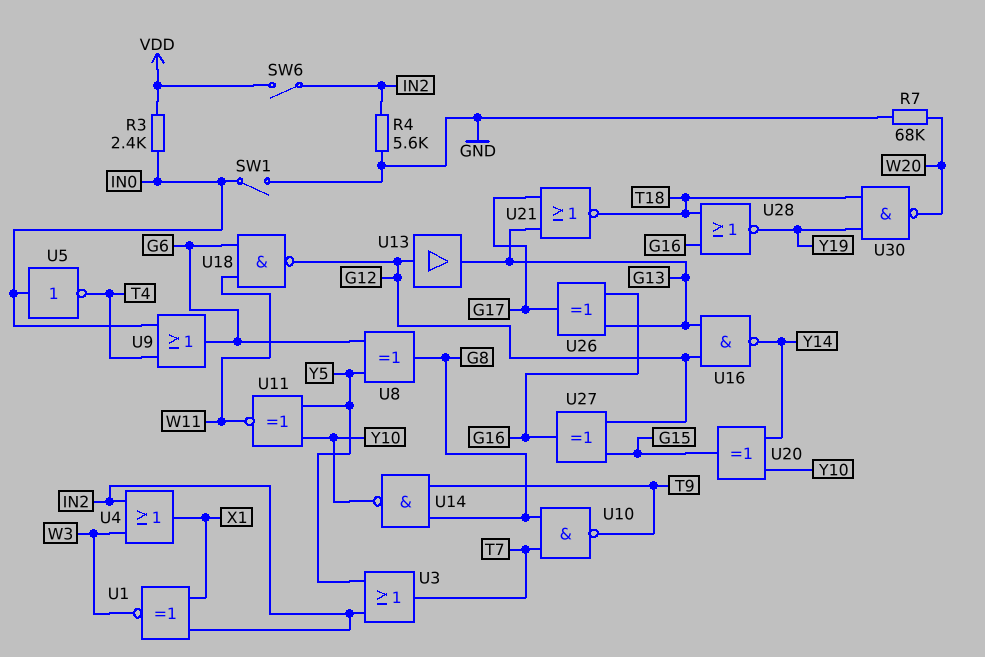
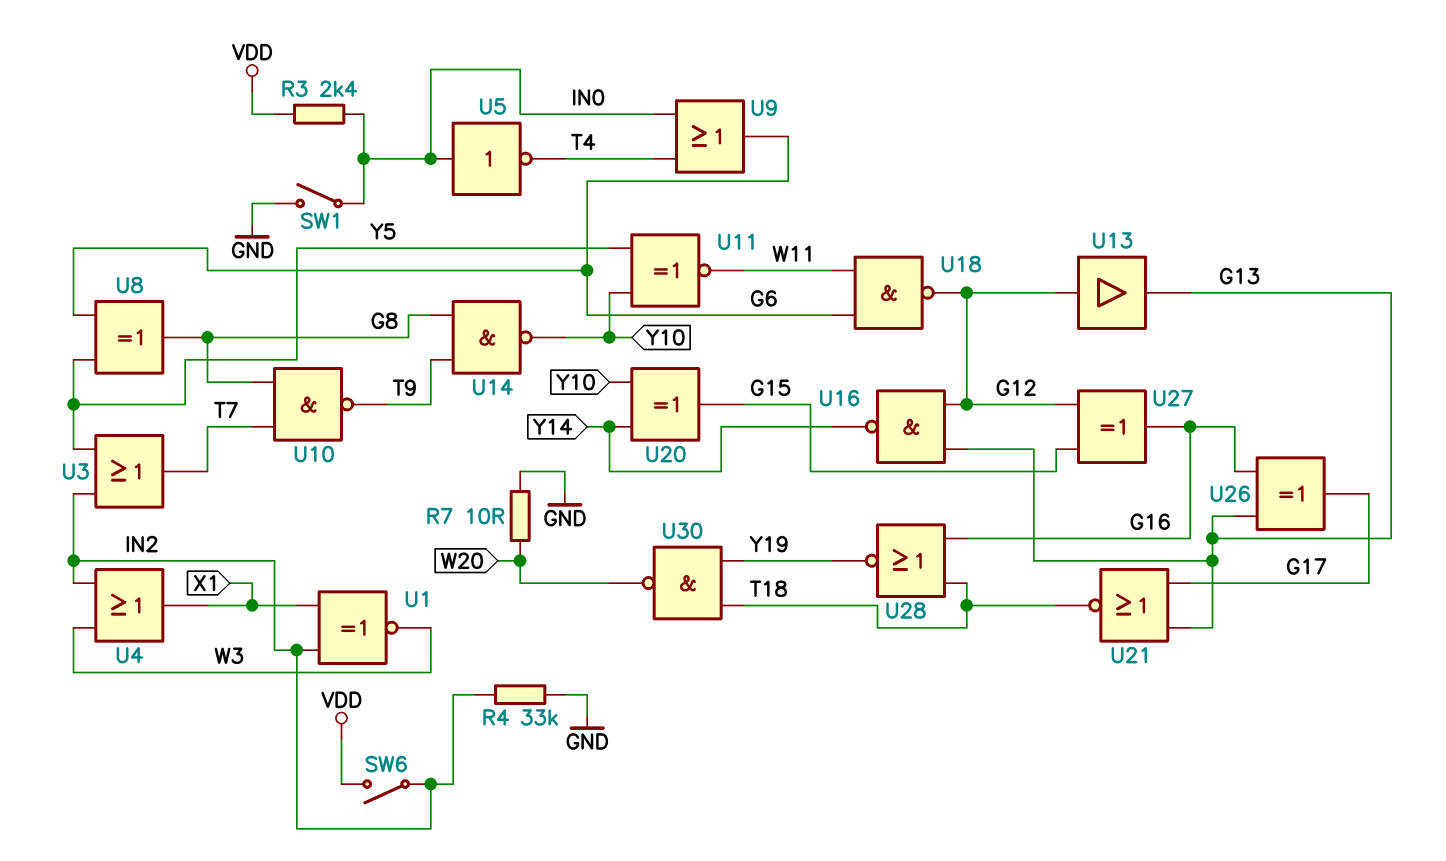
R4: 5.6k (GND, IN2) -> 33k (GND, IN2)
R7: 68k (GND, W20) -> 10 (GND, W20)

